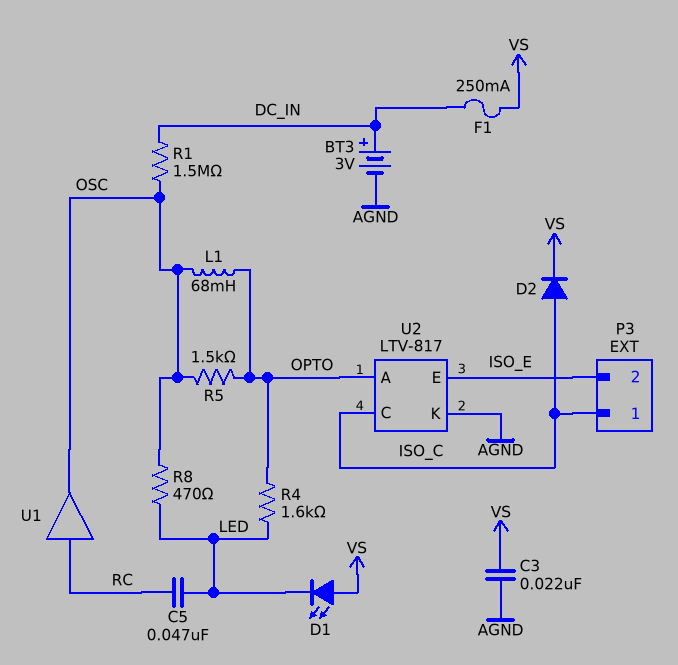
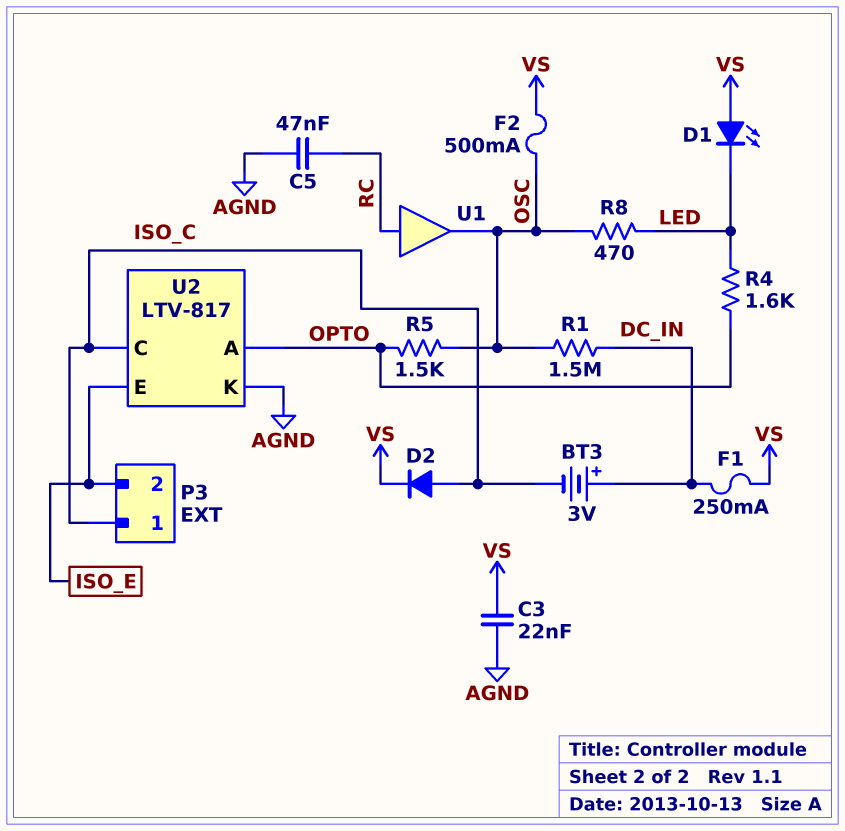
BT3: 3V (plus DC_IN, minus AGND) -> 3V (plus DC_IN, minus ISO_C)
C5: 47nF (LED, RC) -> 47nF (AGND, RC)
F2: none -> 500mA (OSC, VS)
L1: 68mH (OPTO, OSC) -> none

